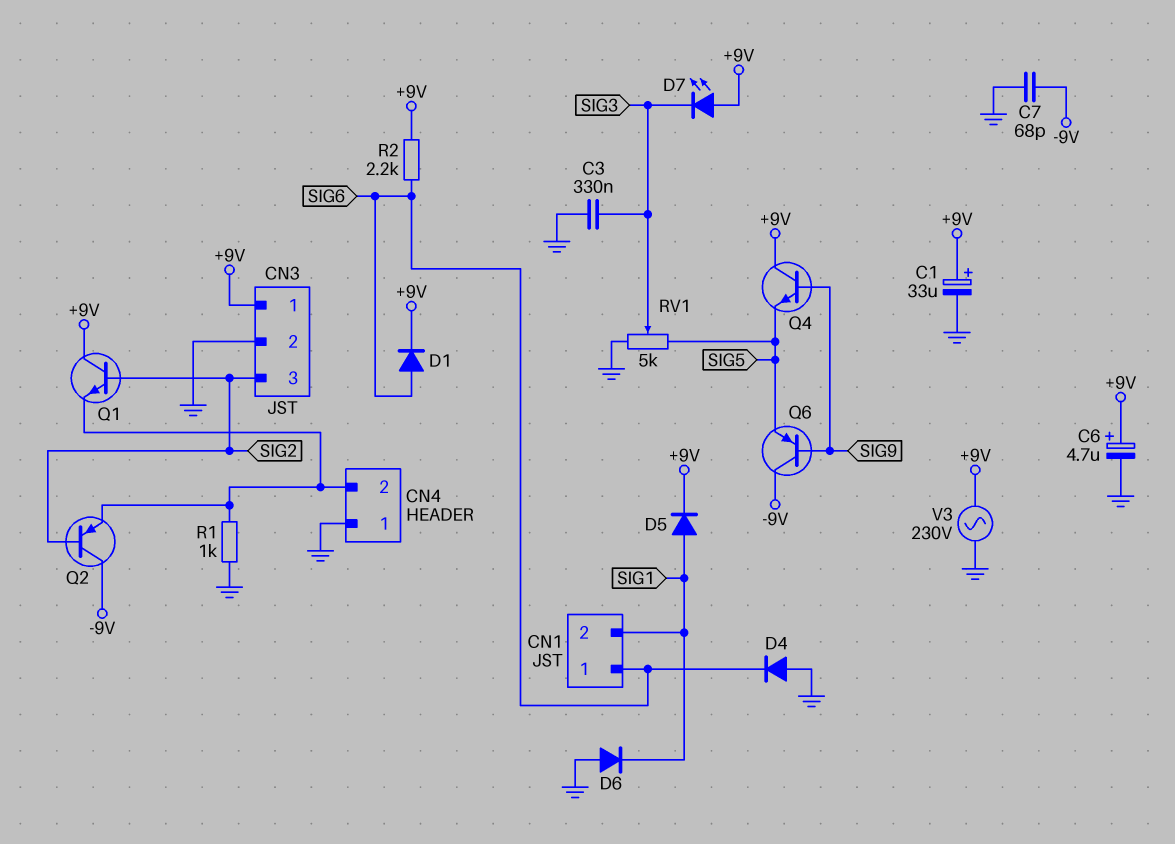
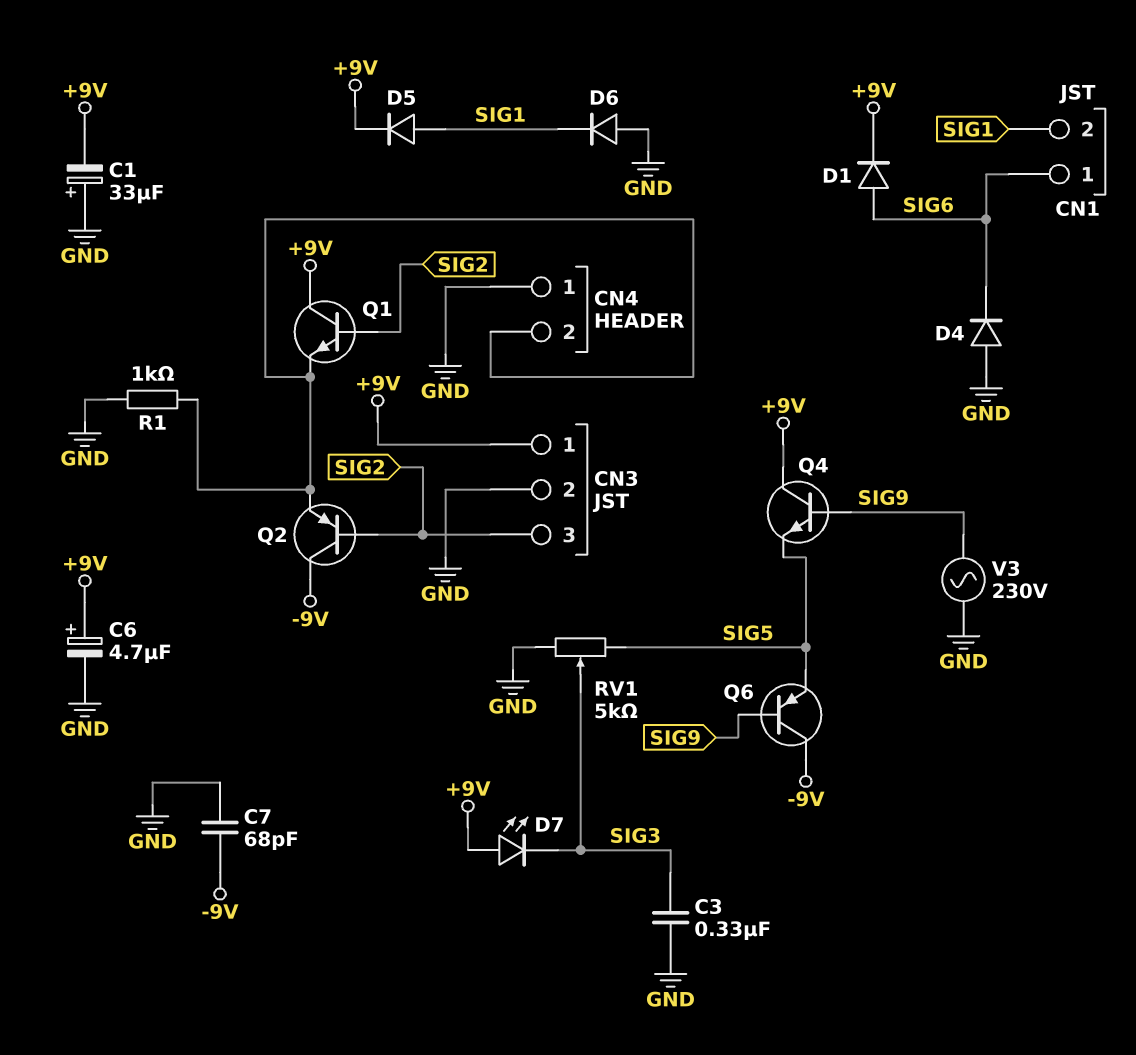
C1: 33uF (plus +9V, minus GND) -> 33uF (plus GND, minus +9V)
R2: 2.2k (+9V, SIG6) -> none
V3: AC 230V (+9V, GND) -> AC 230V (GND, SIG9)

